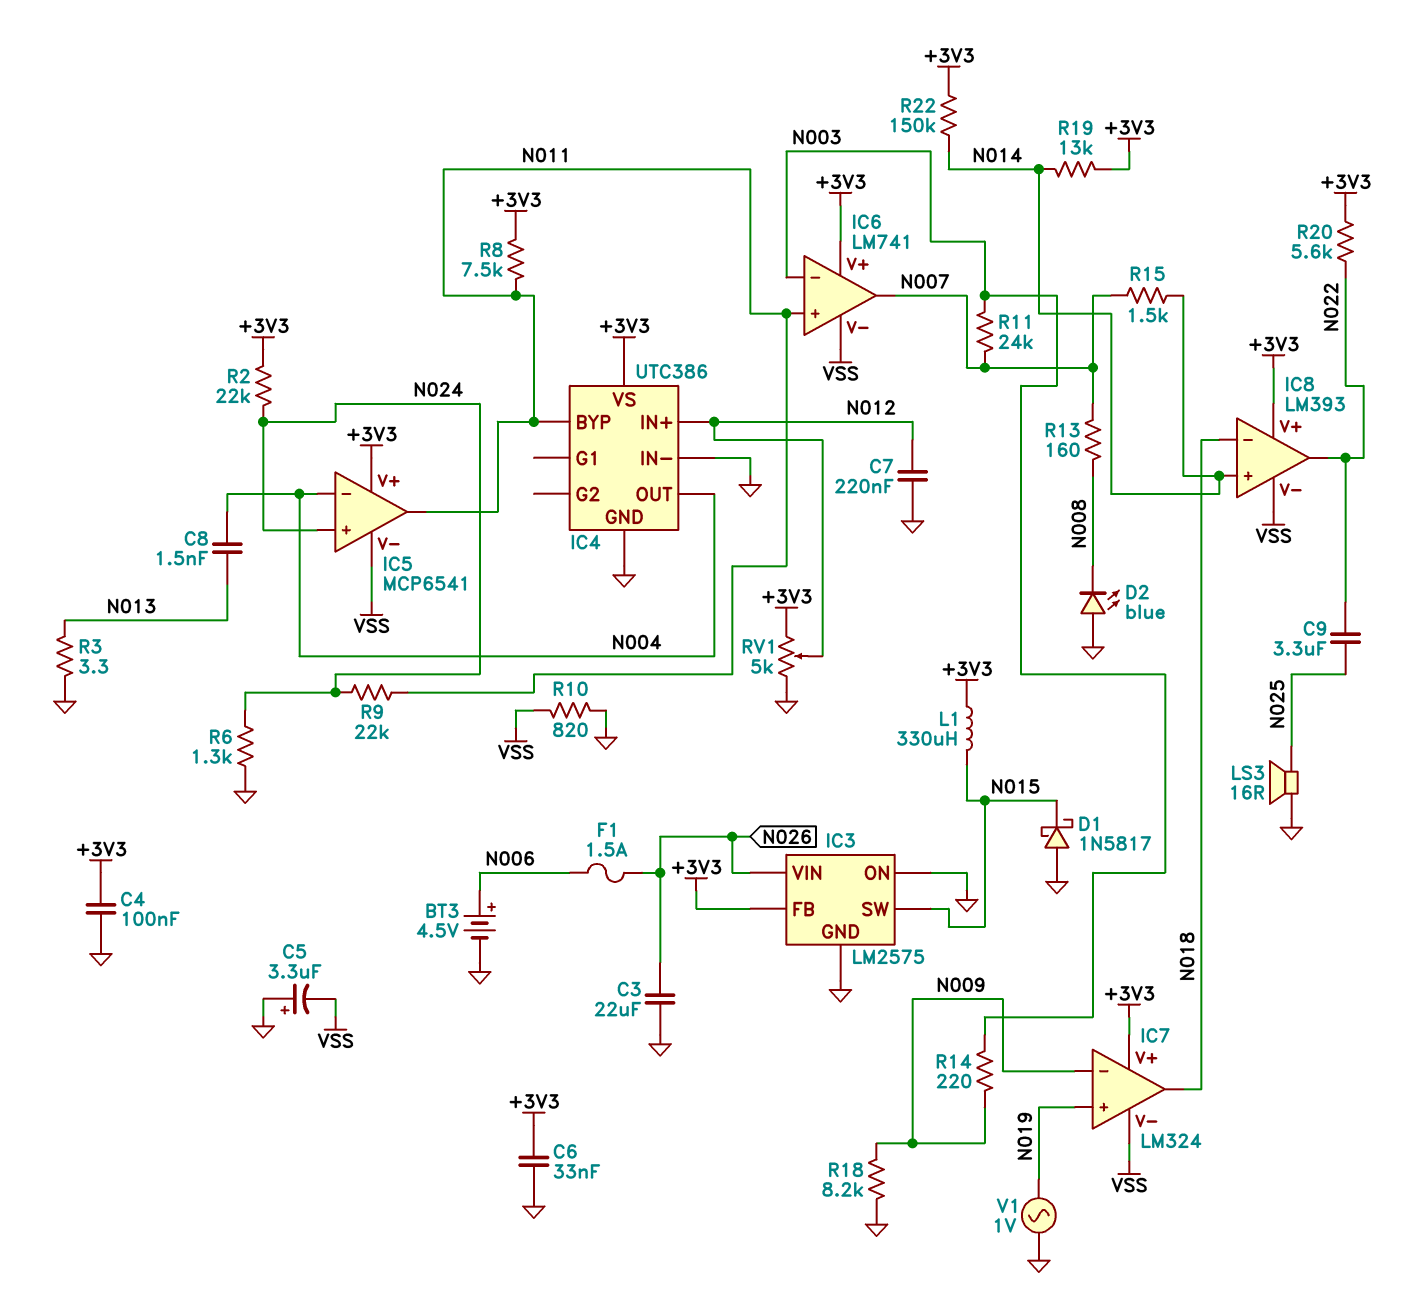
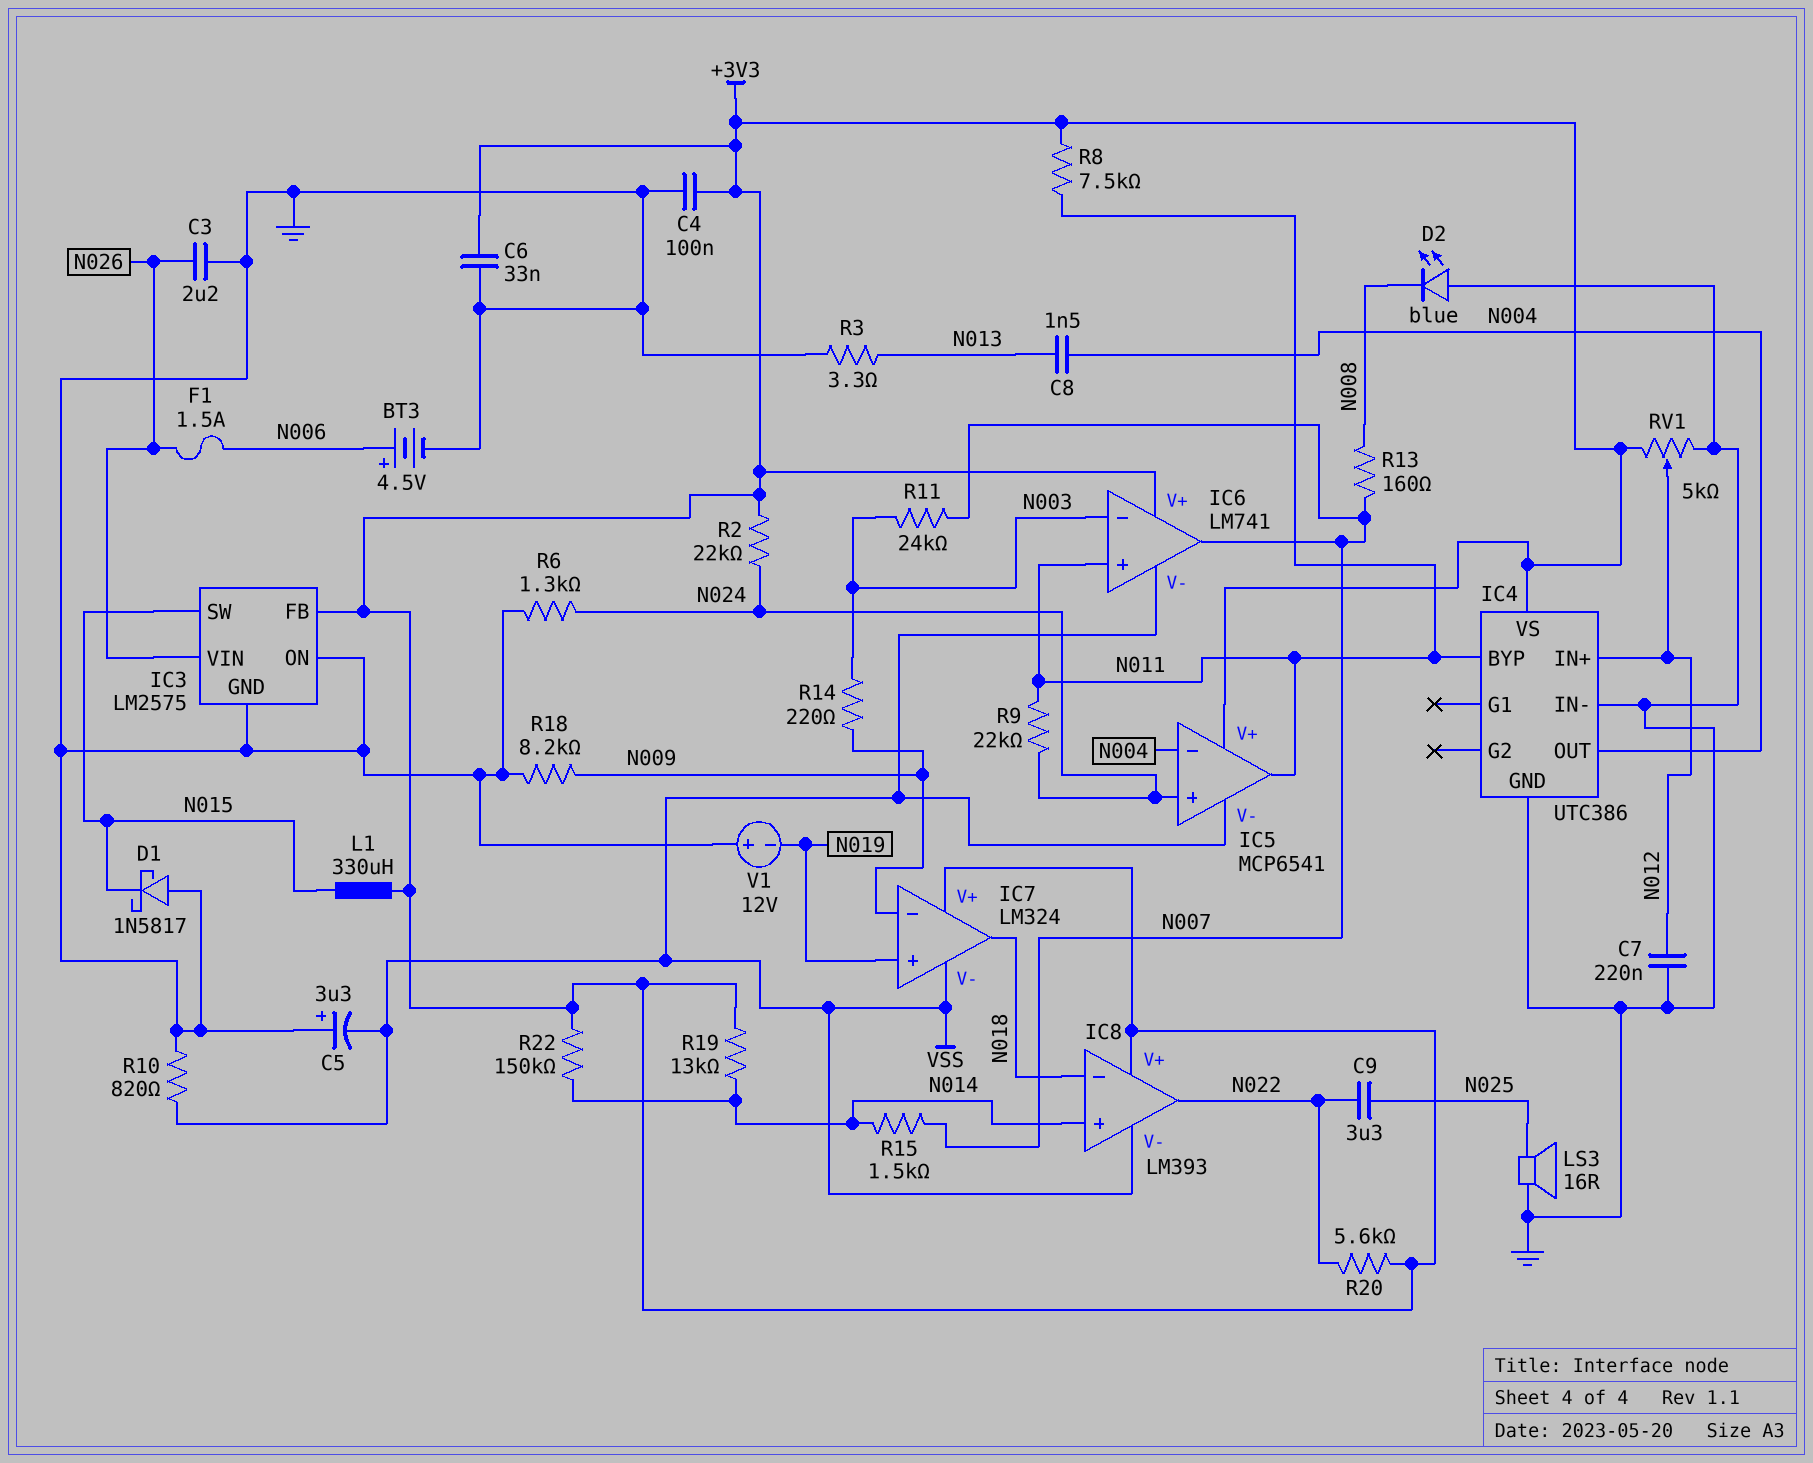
C3: 22uF (GND, N026) -> 2.2uF (GND, N026)
V1: AC 1V (GND, N019) -> 12V (plus GND, minus N019)

